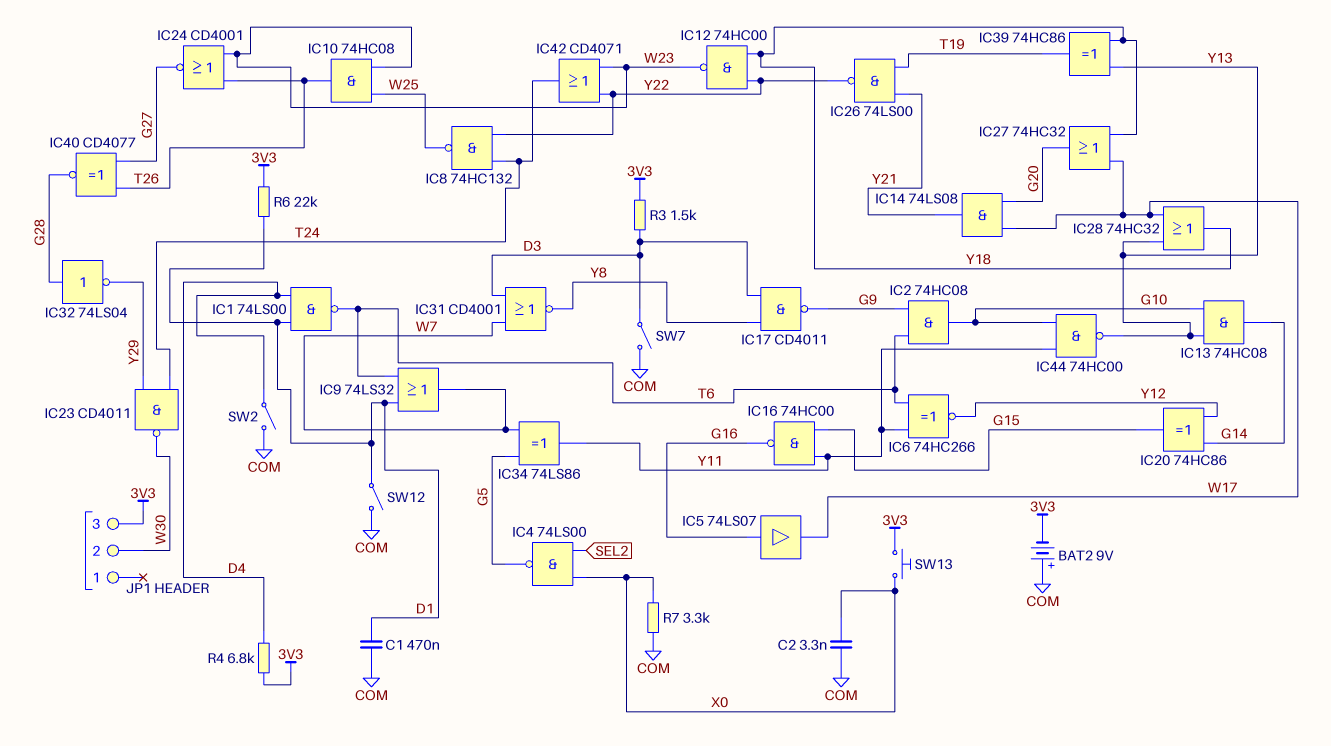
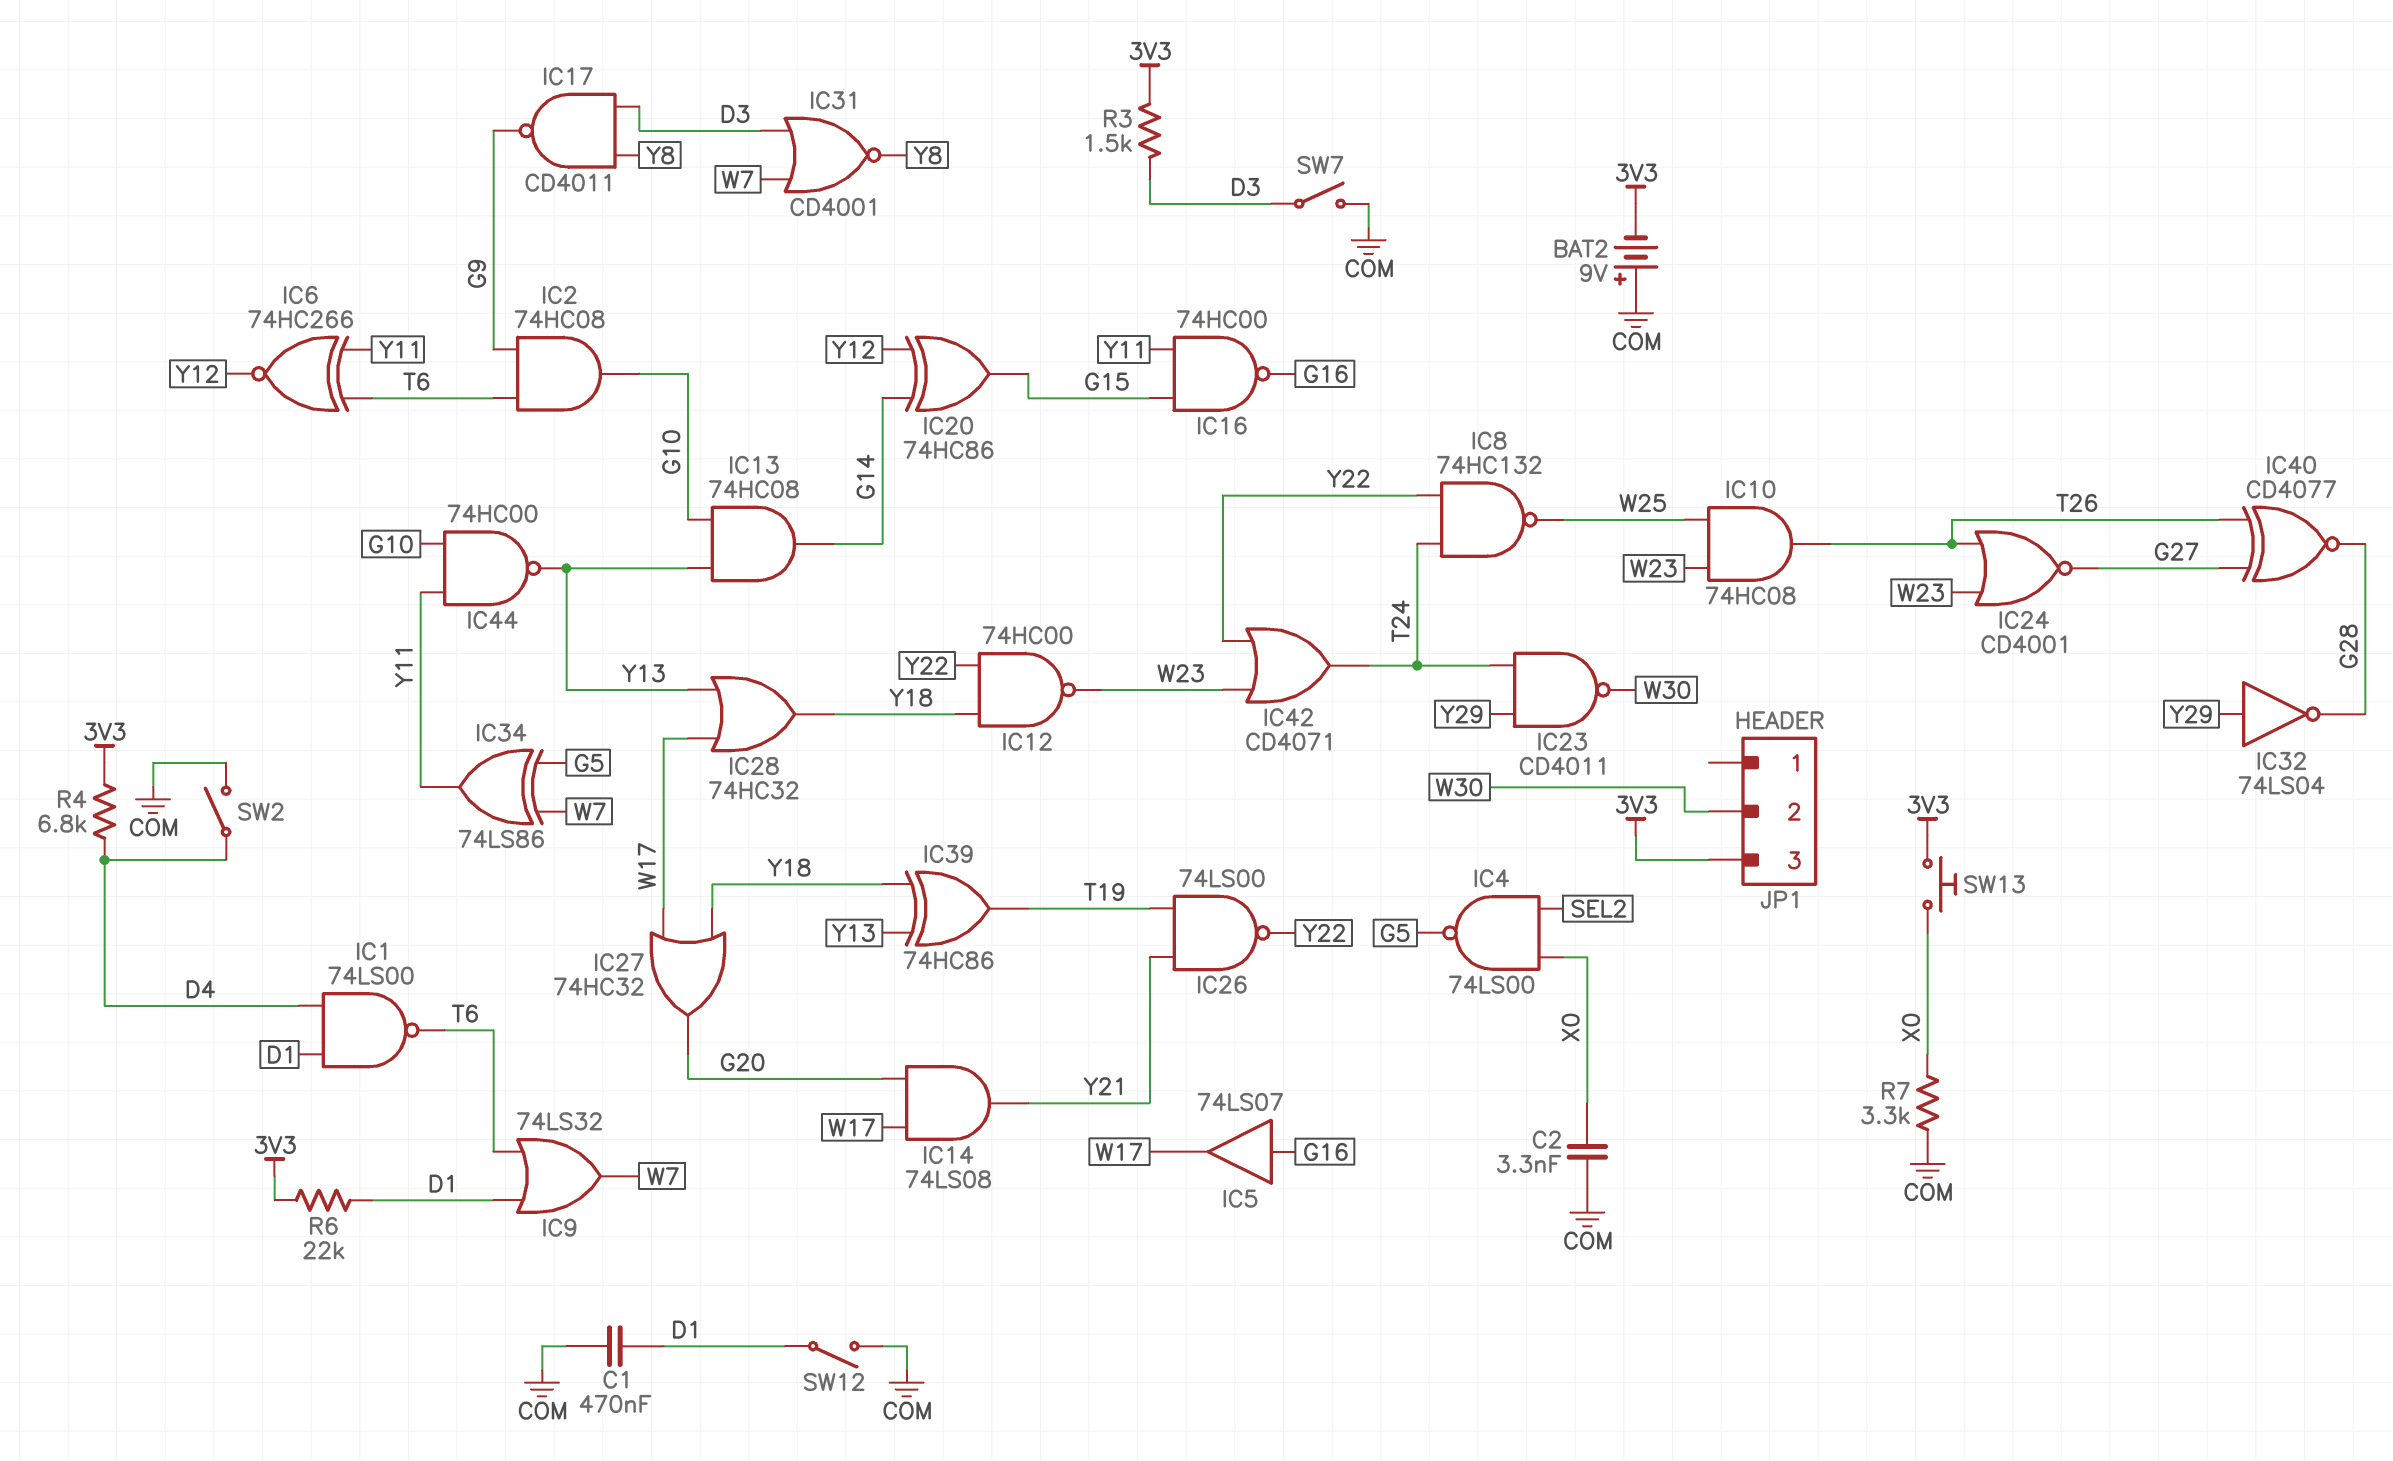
IC32: NOT 74LS04 (in G28, out Y29) -> NOT 74LS04 (in Y29, out G28)

